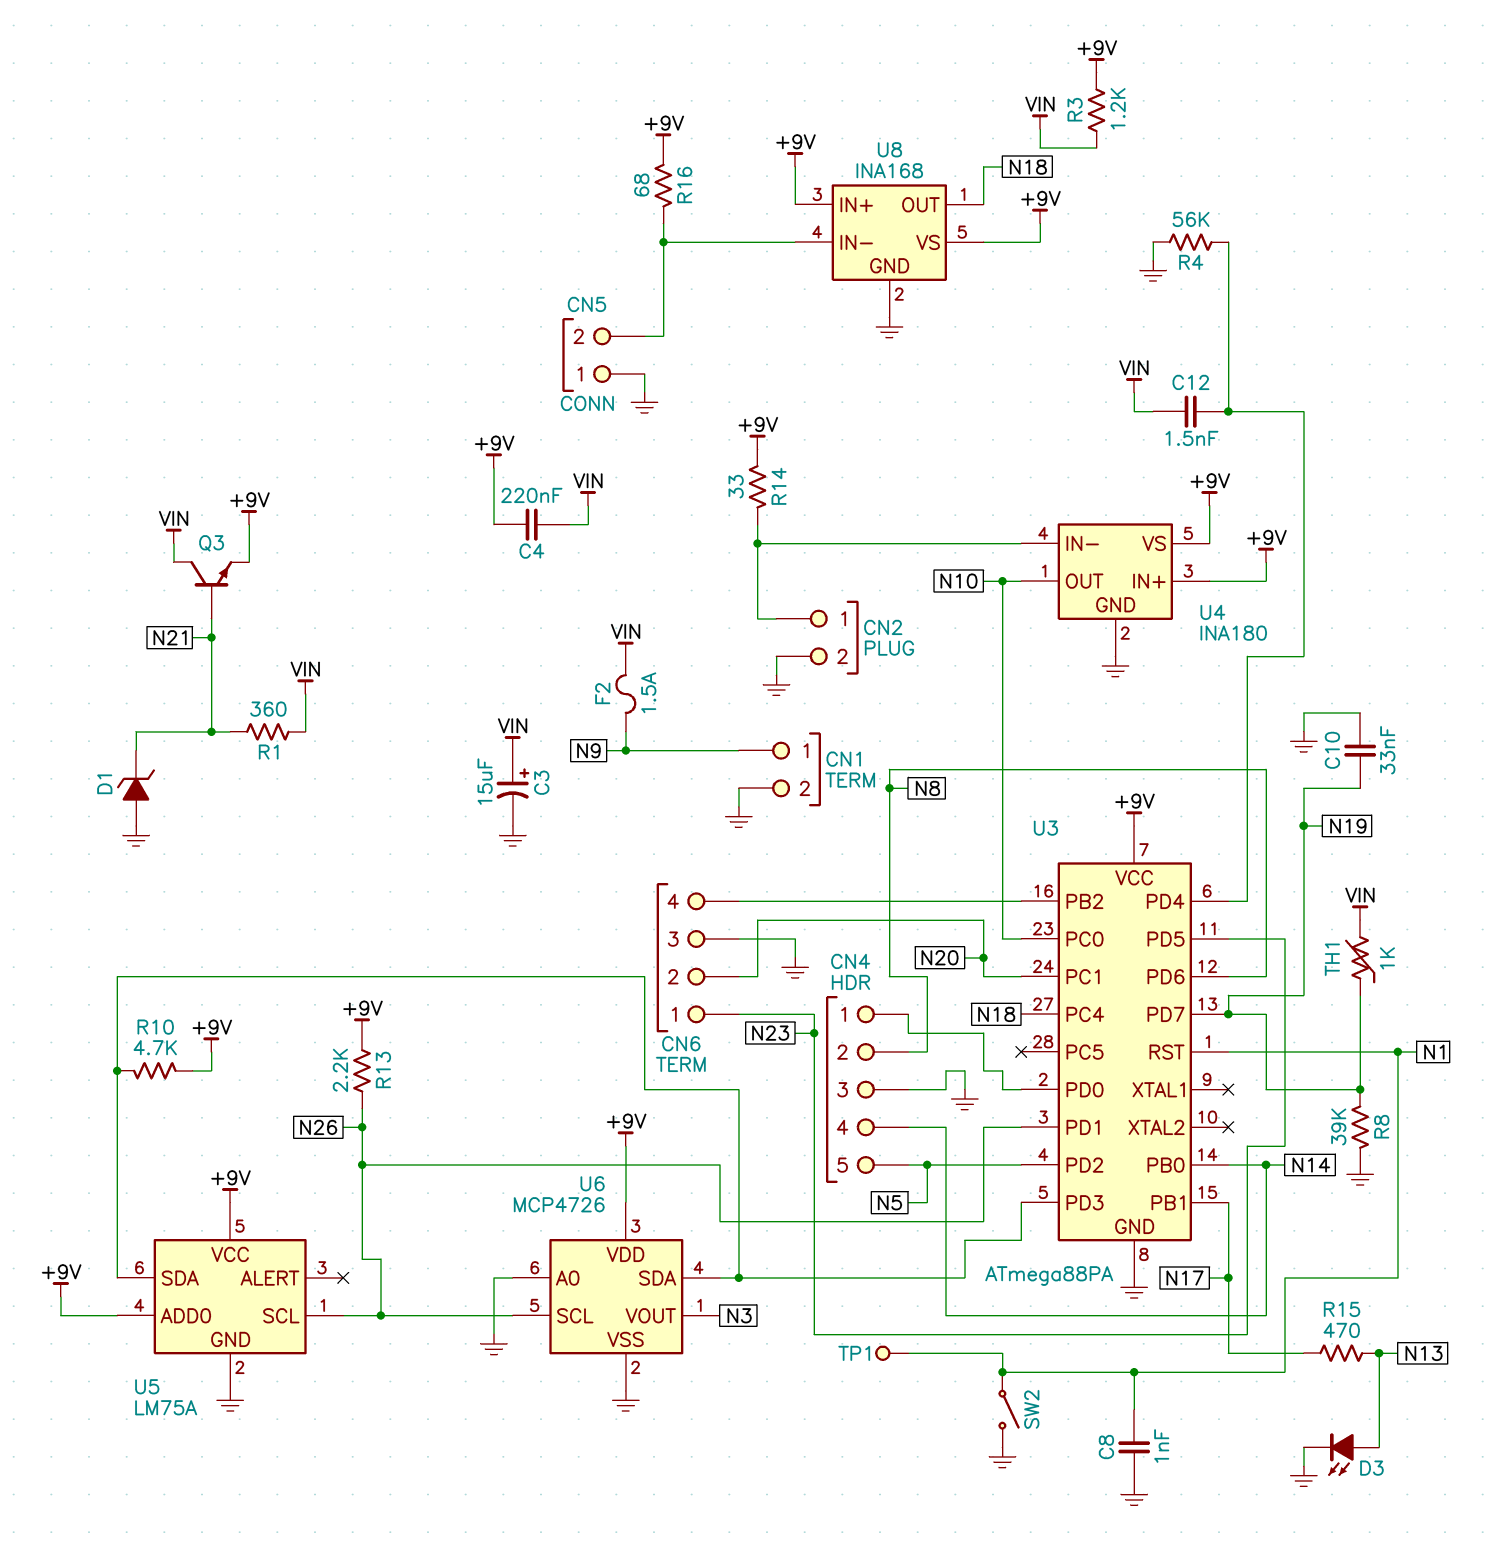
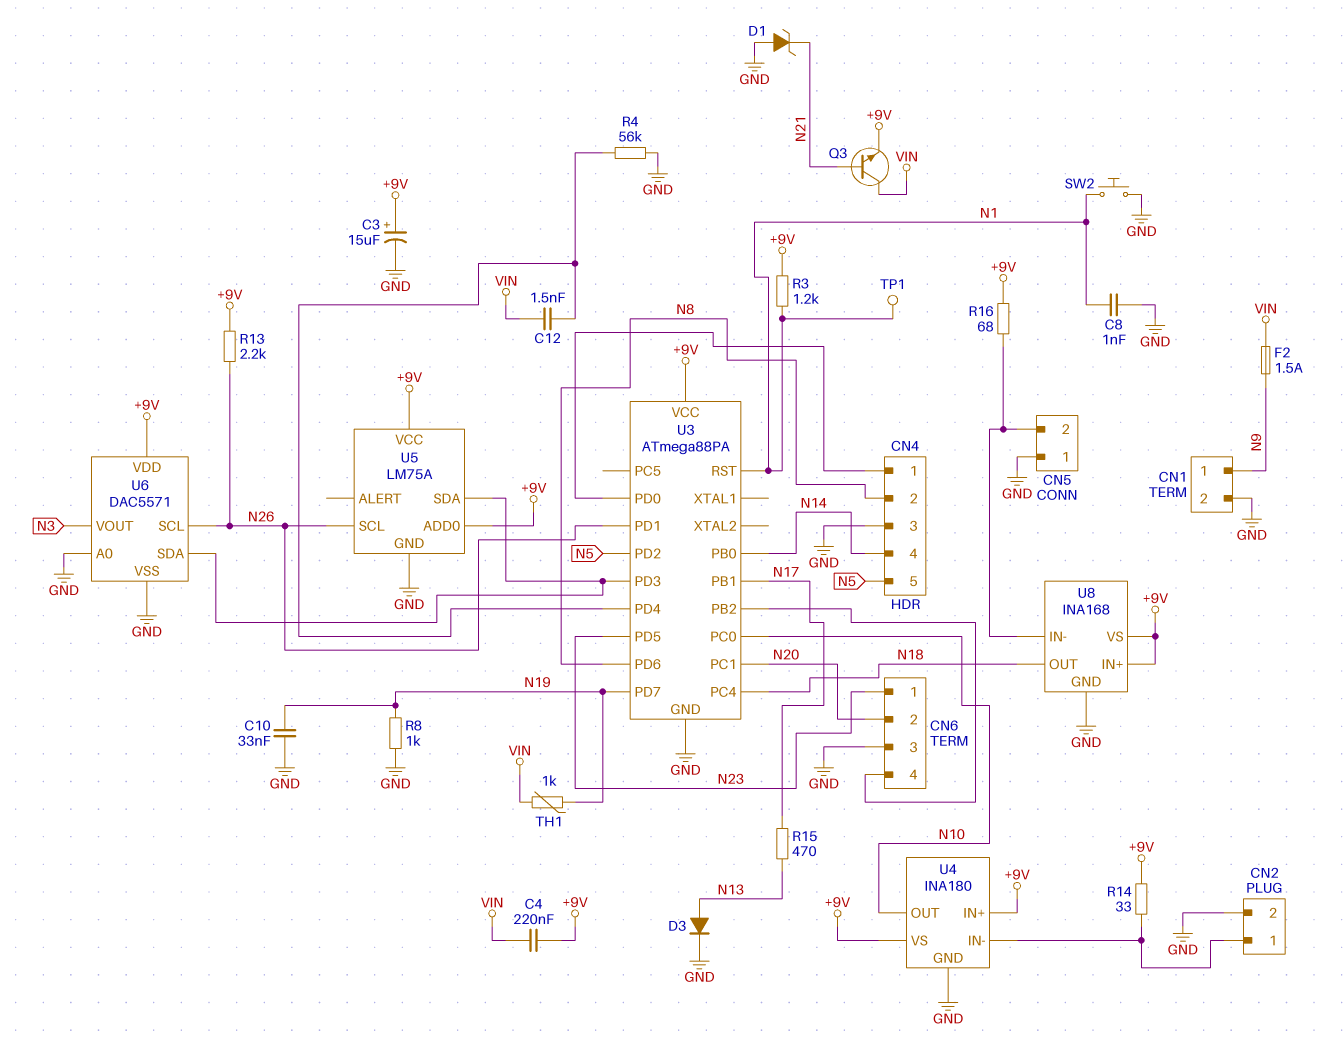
C3: 15uF (plus VIN, minus GND) -> 15uF (plus +9V, minus GND)
D3: LED (A N13, K GND) -> diode (A N13, K GND)
R1: 360 (N21, VIN) -> none
R3: 1.2k (+9V, VIN) -> 1.2k (+9V, N1)
R8: 39k (GND, N19) -> 1k (GND, N19)
R10: 4.7k (+9V, U3/PD3) -> none
SW2: switch (GND, N1) -> button (GND, N1)
U6: MCP4726 -> DAC5571

